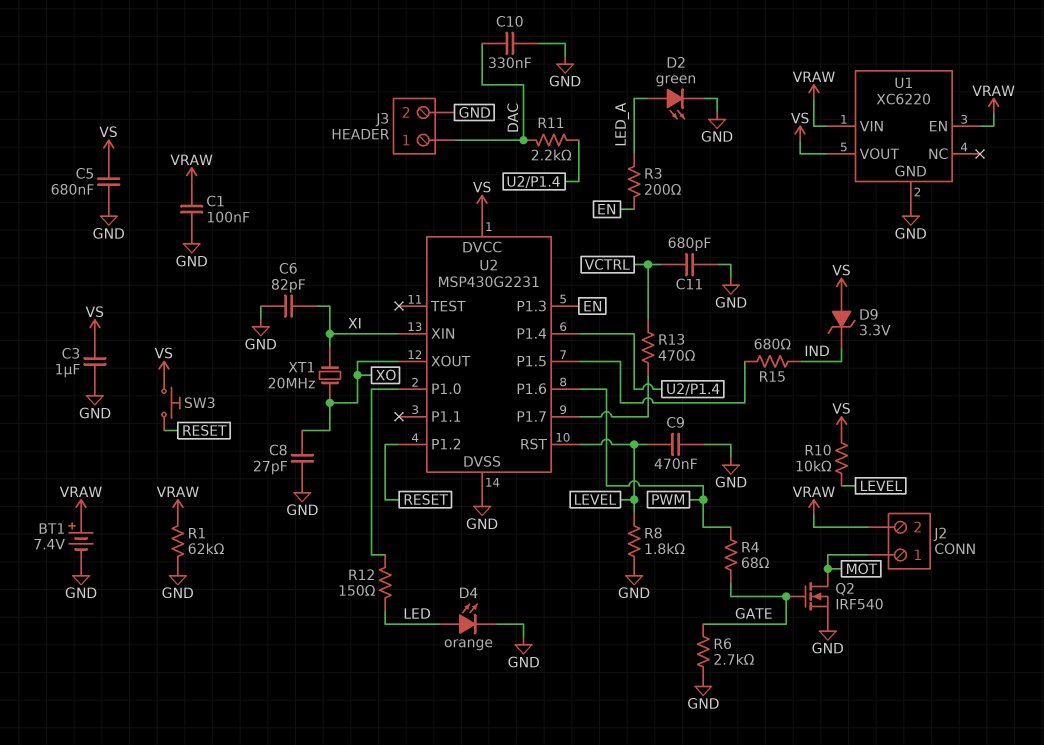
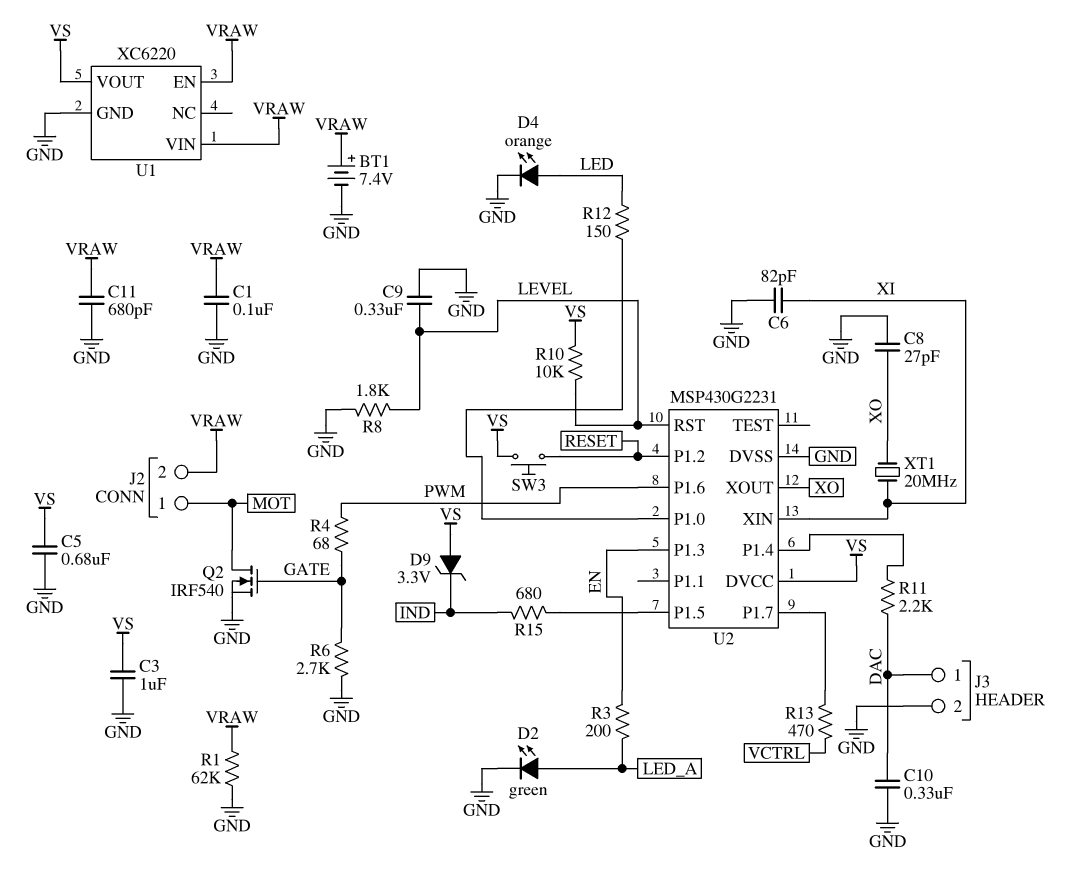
C9: 470nF (GND, LEVEL) -> 330nF (GND, LEVEL)
C11: 680pF (GND, VCTRL) -> 680pF (GND, VRAW)

